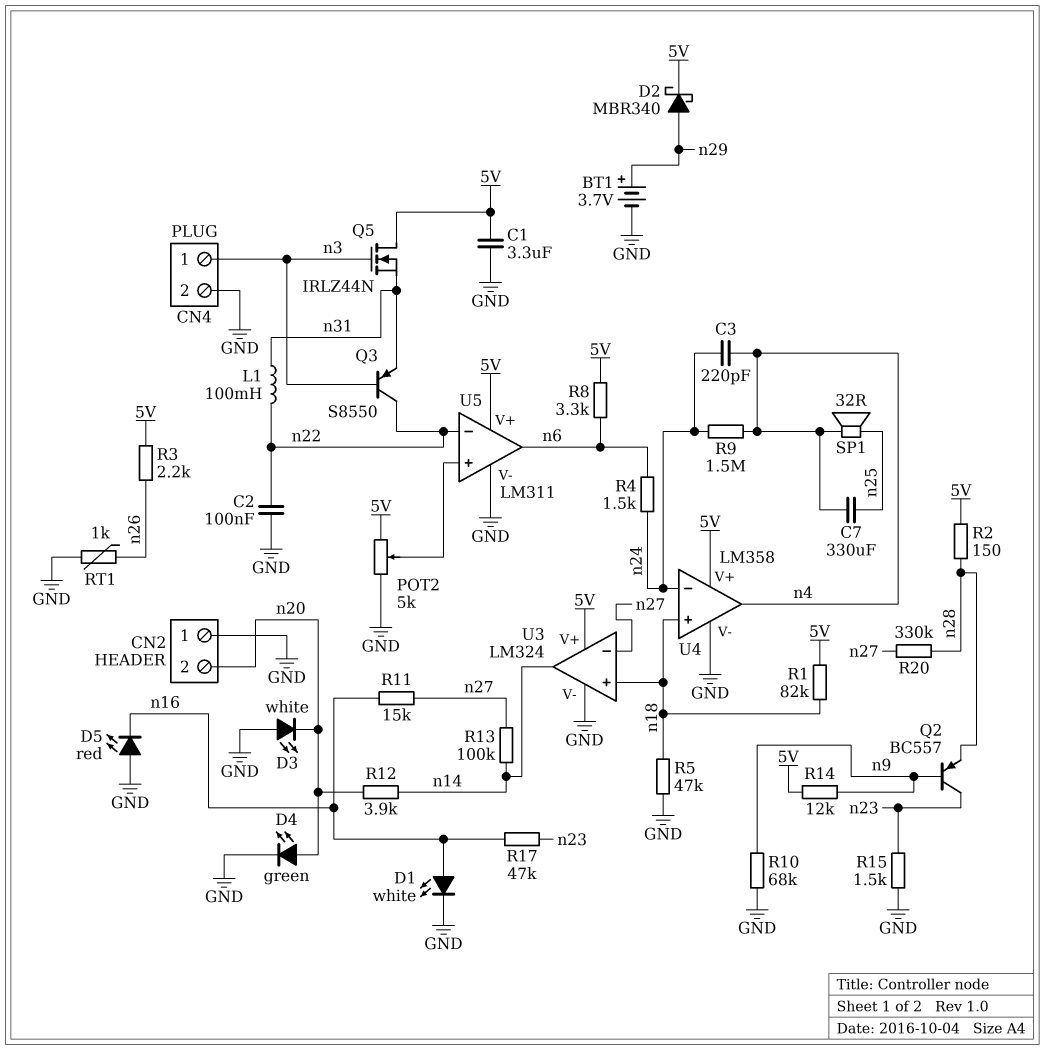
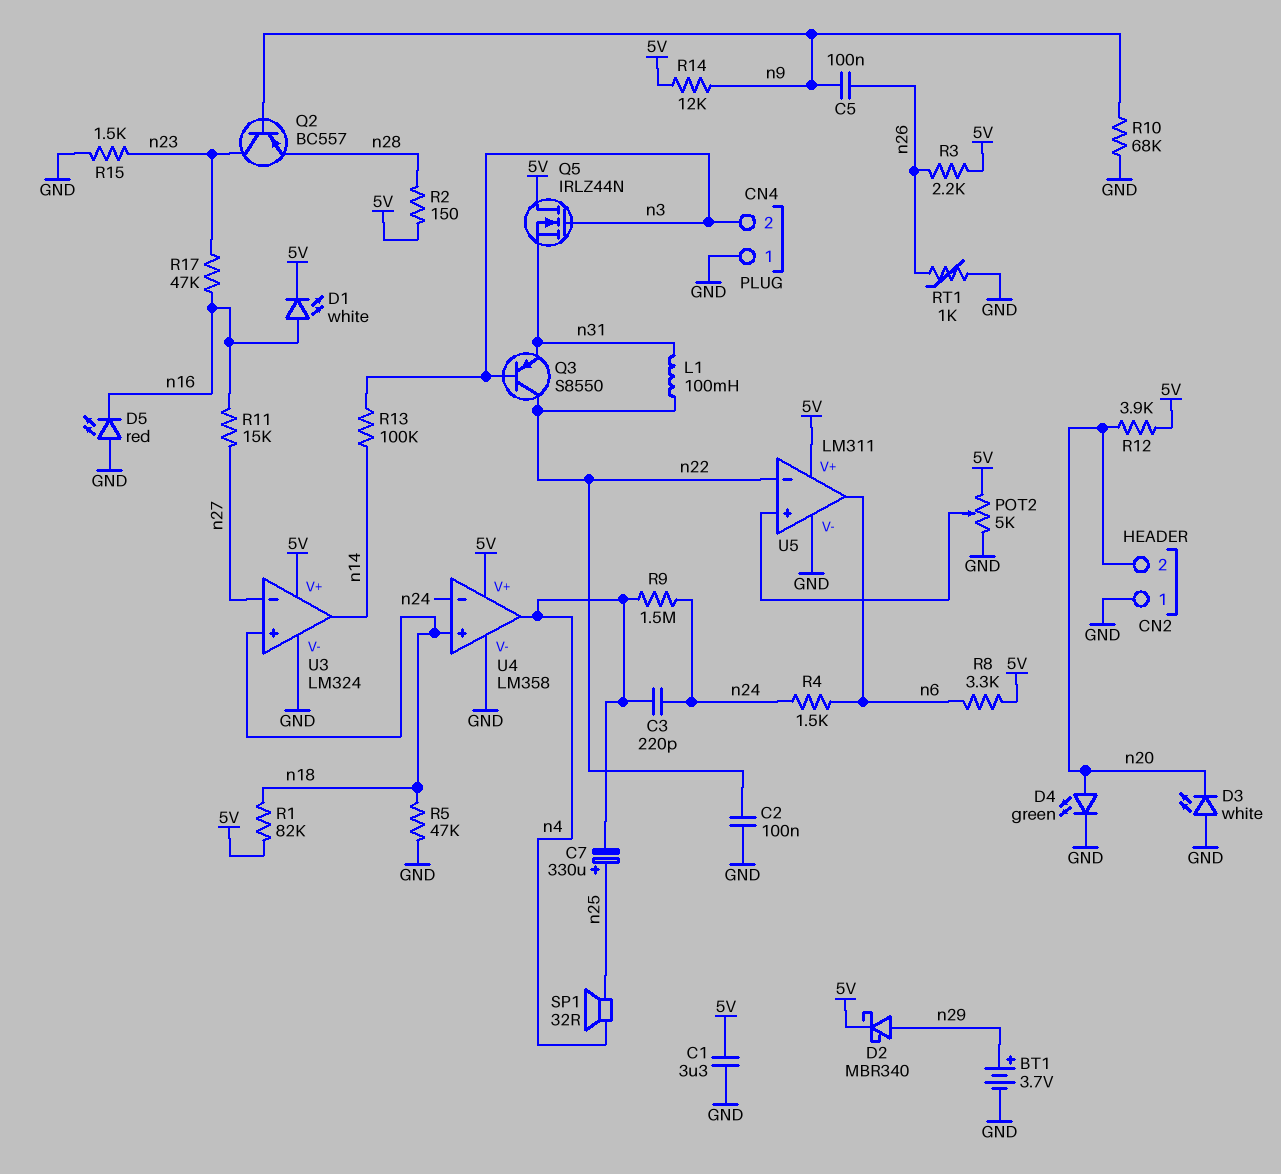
C5: none -> 100nF (n9, n26)
C7: 330uF (n4, n25) -> 330uF (plus n25, minus n4)
CN4 pin 1: n3 -> GND
CN4 pin 2: GND -> n3
D1: LED white (A n16, K GND) -> LED white (A n16, K 5V)
R12: 3.9k (n14, n20) -> 3.9k (5V, n20)
R13: 100k (n14, n27) -> 100k (n3, n14)
R20: 330k (n27, n28) -> none

